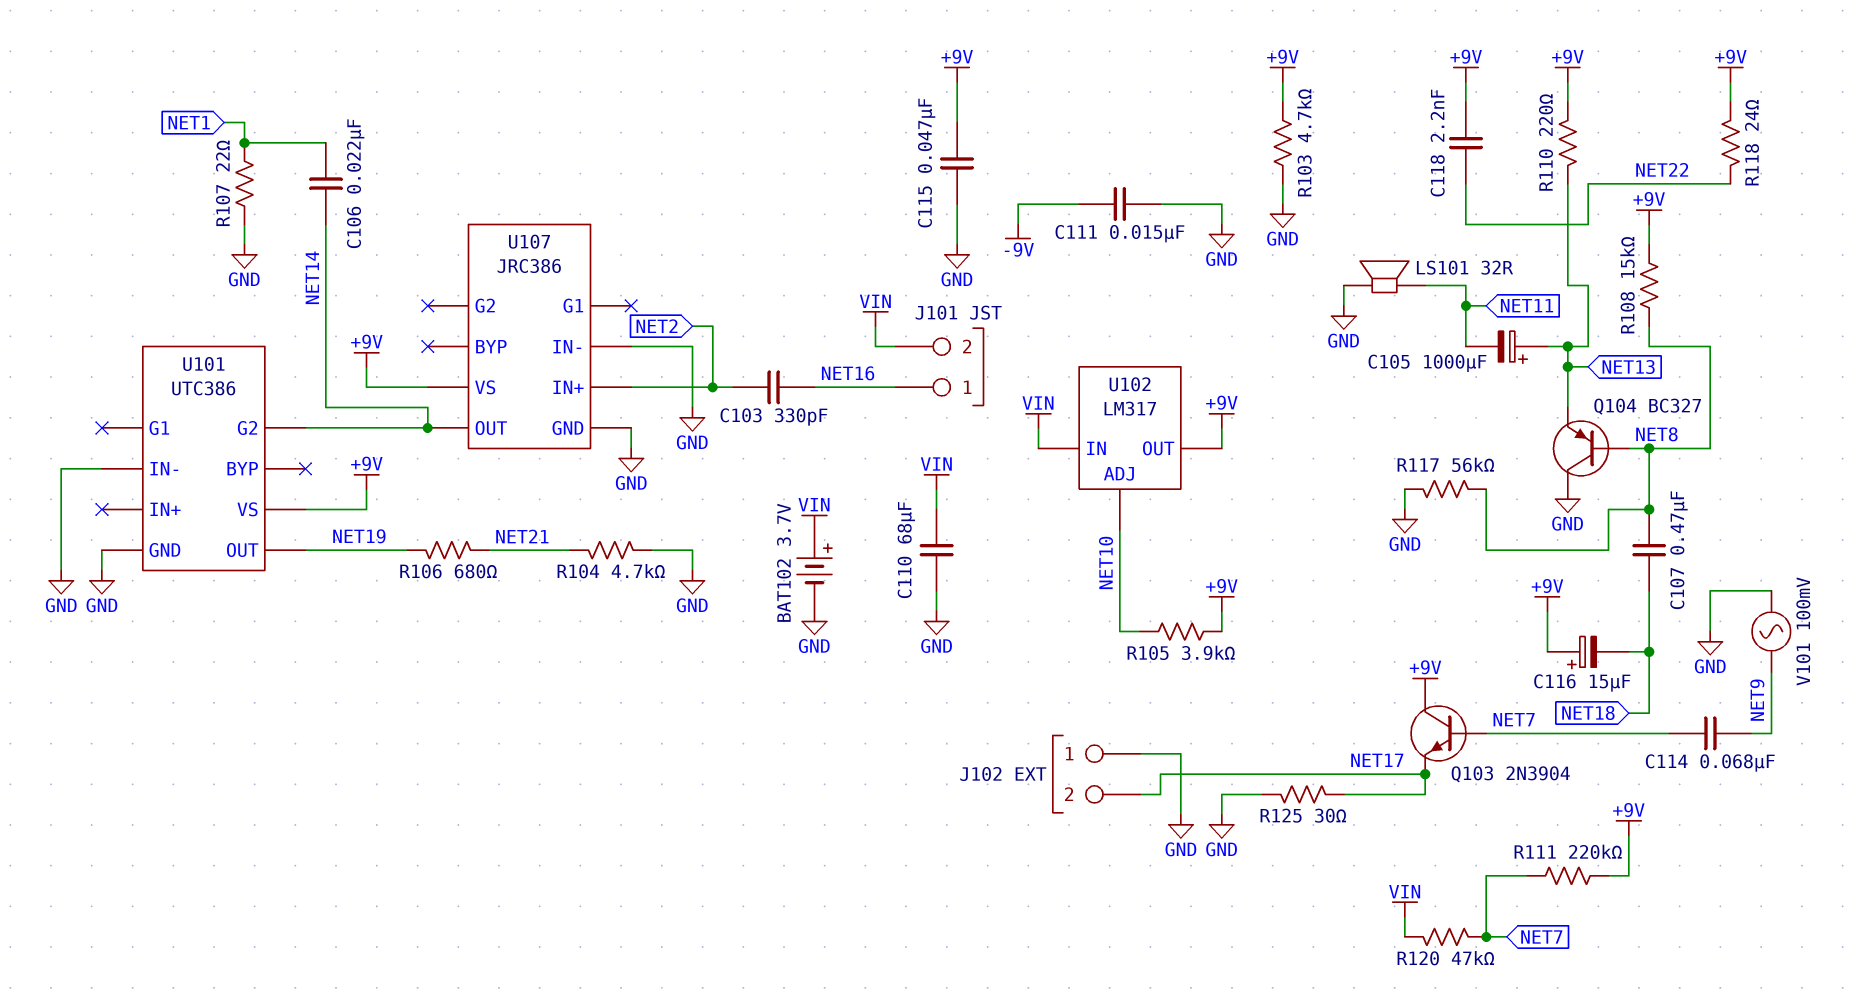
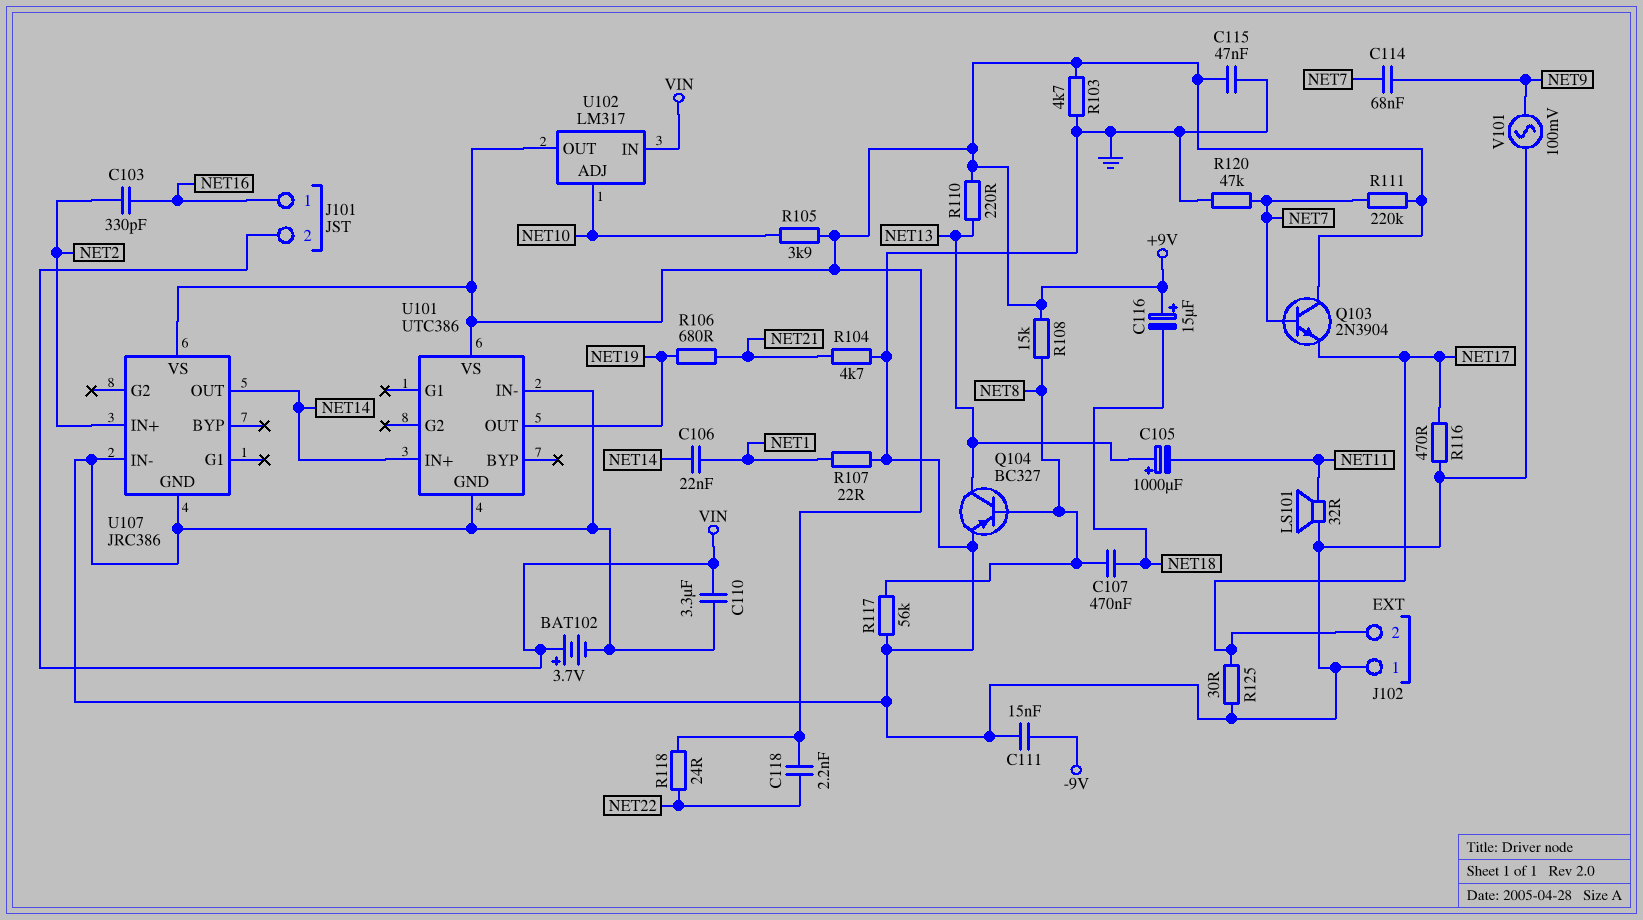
C110: 68uF (GND, VIN) -> 3.3uF (GND, VIN)
Q104: PNP BC327 (B NET8, C GND, E NET13) -> PNP BC327 (B NET8, C NET13, E GND)
R116: none -> 470 (GND, NET17)
R120: 47k (NET7, VIN) -> 47k (GND, NET7)
U101 pin G2: NET14 -> none
U101 pin IN+: none -> NET14

